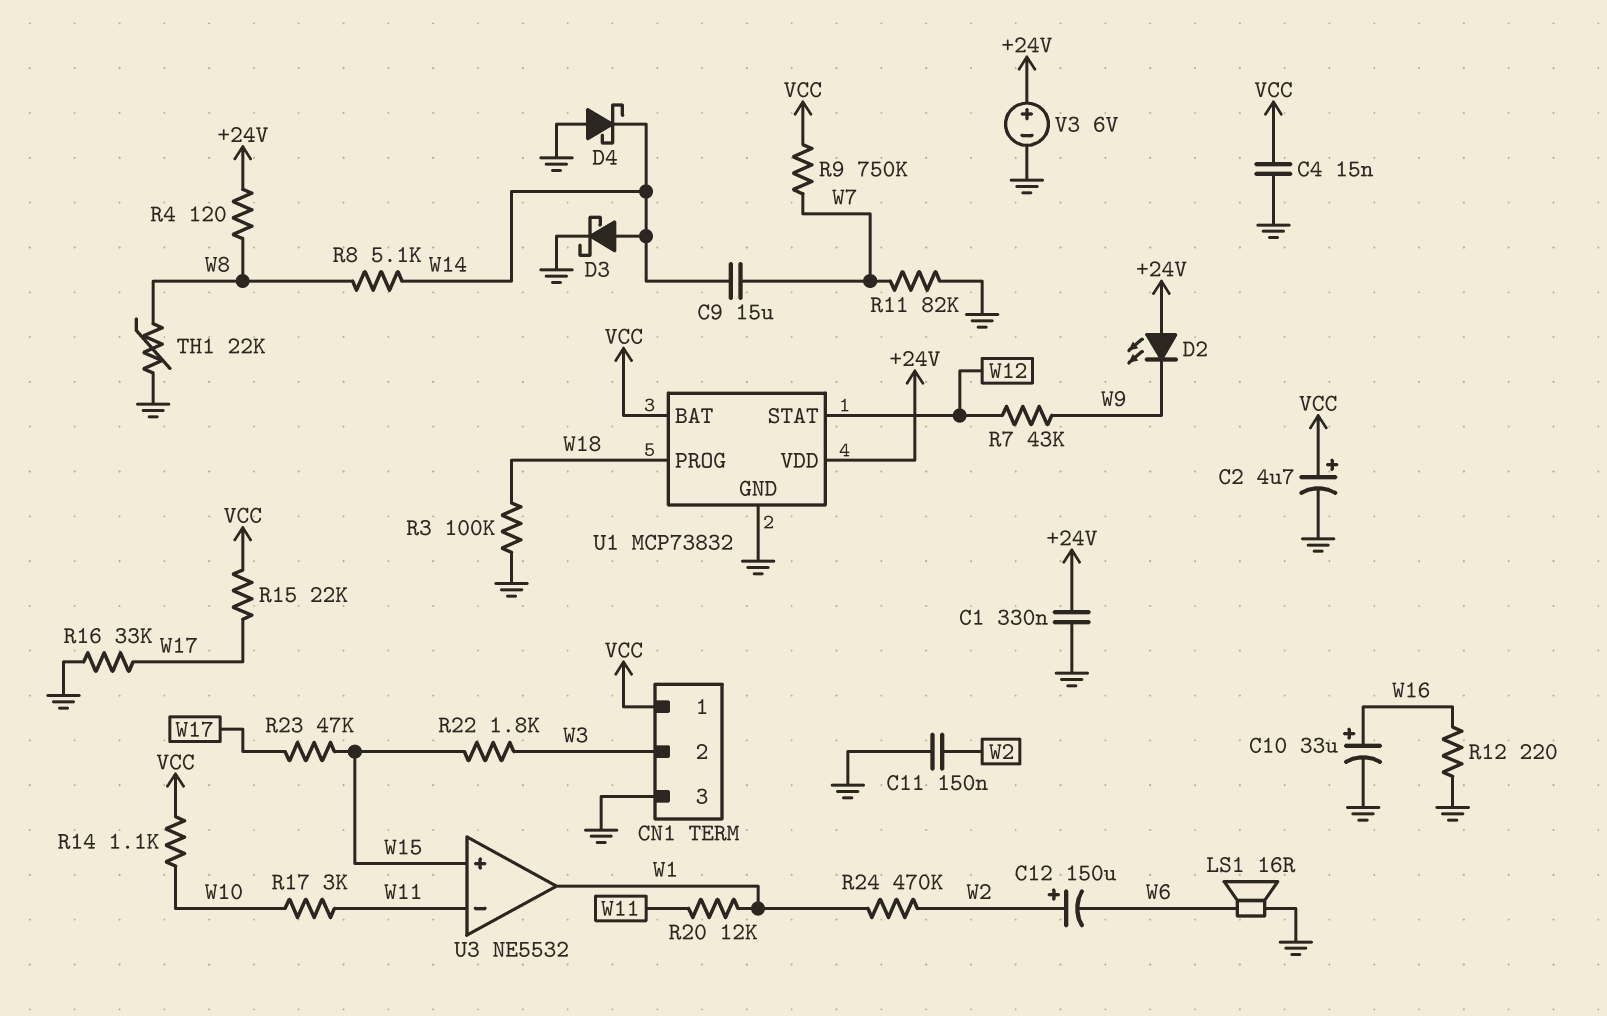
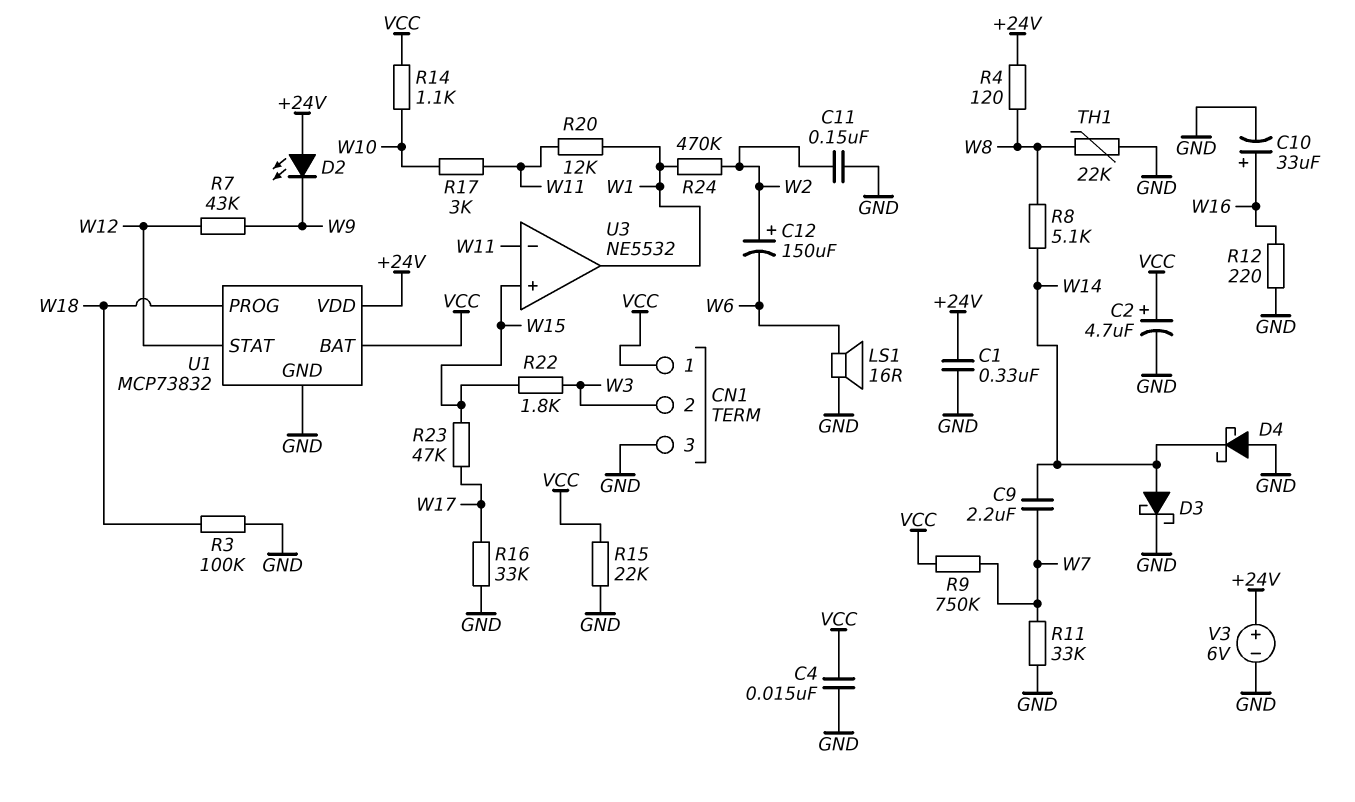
C9: 15uF (W7, W14) -> 2.2uF (W7, W14)
R11: 82k (GND, W7) -> 33k (GND, W7)
R15: 22k (VCC, W17) -> 22k (GND, VCC)

